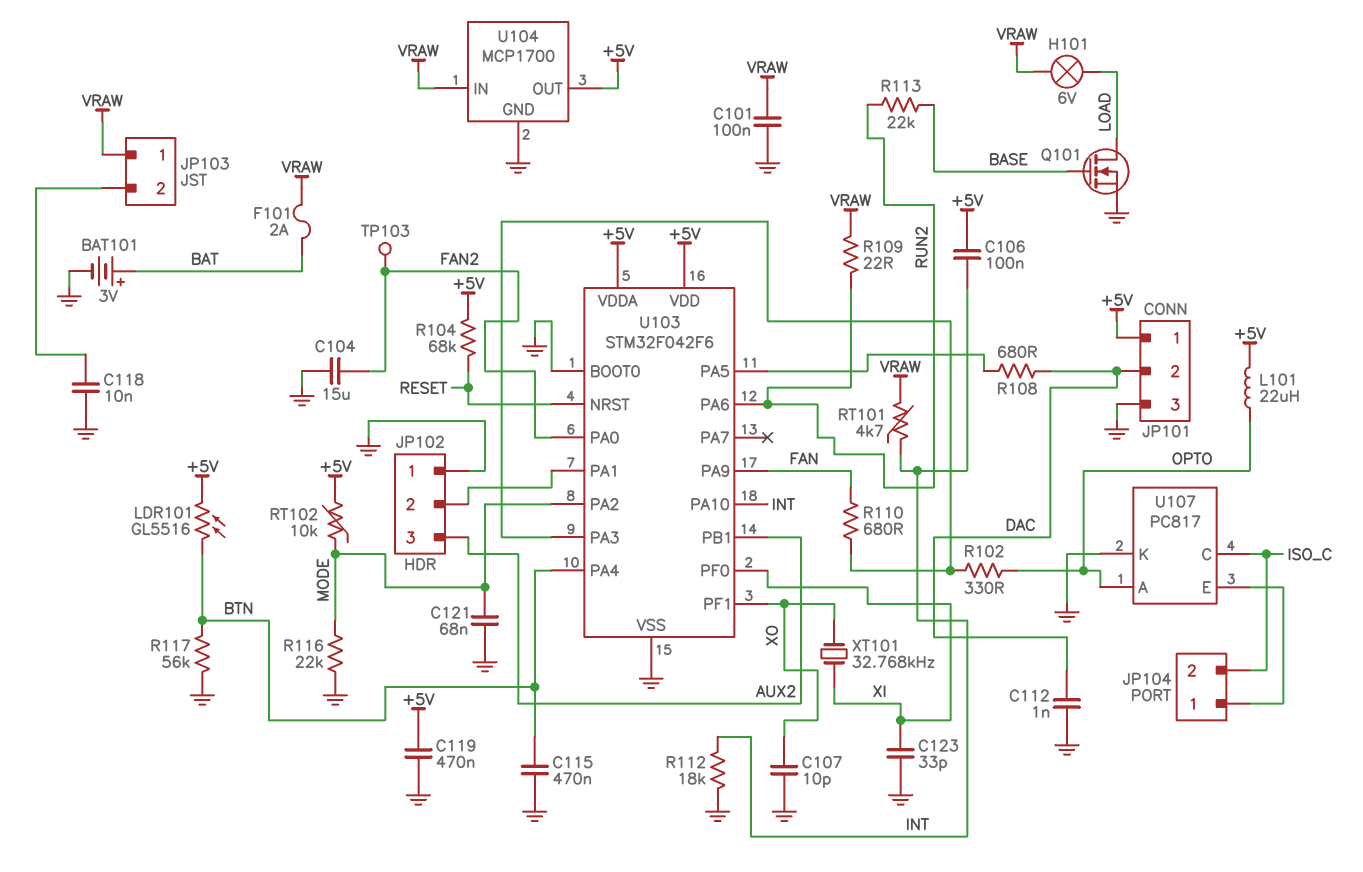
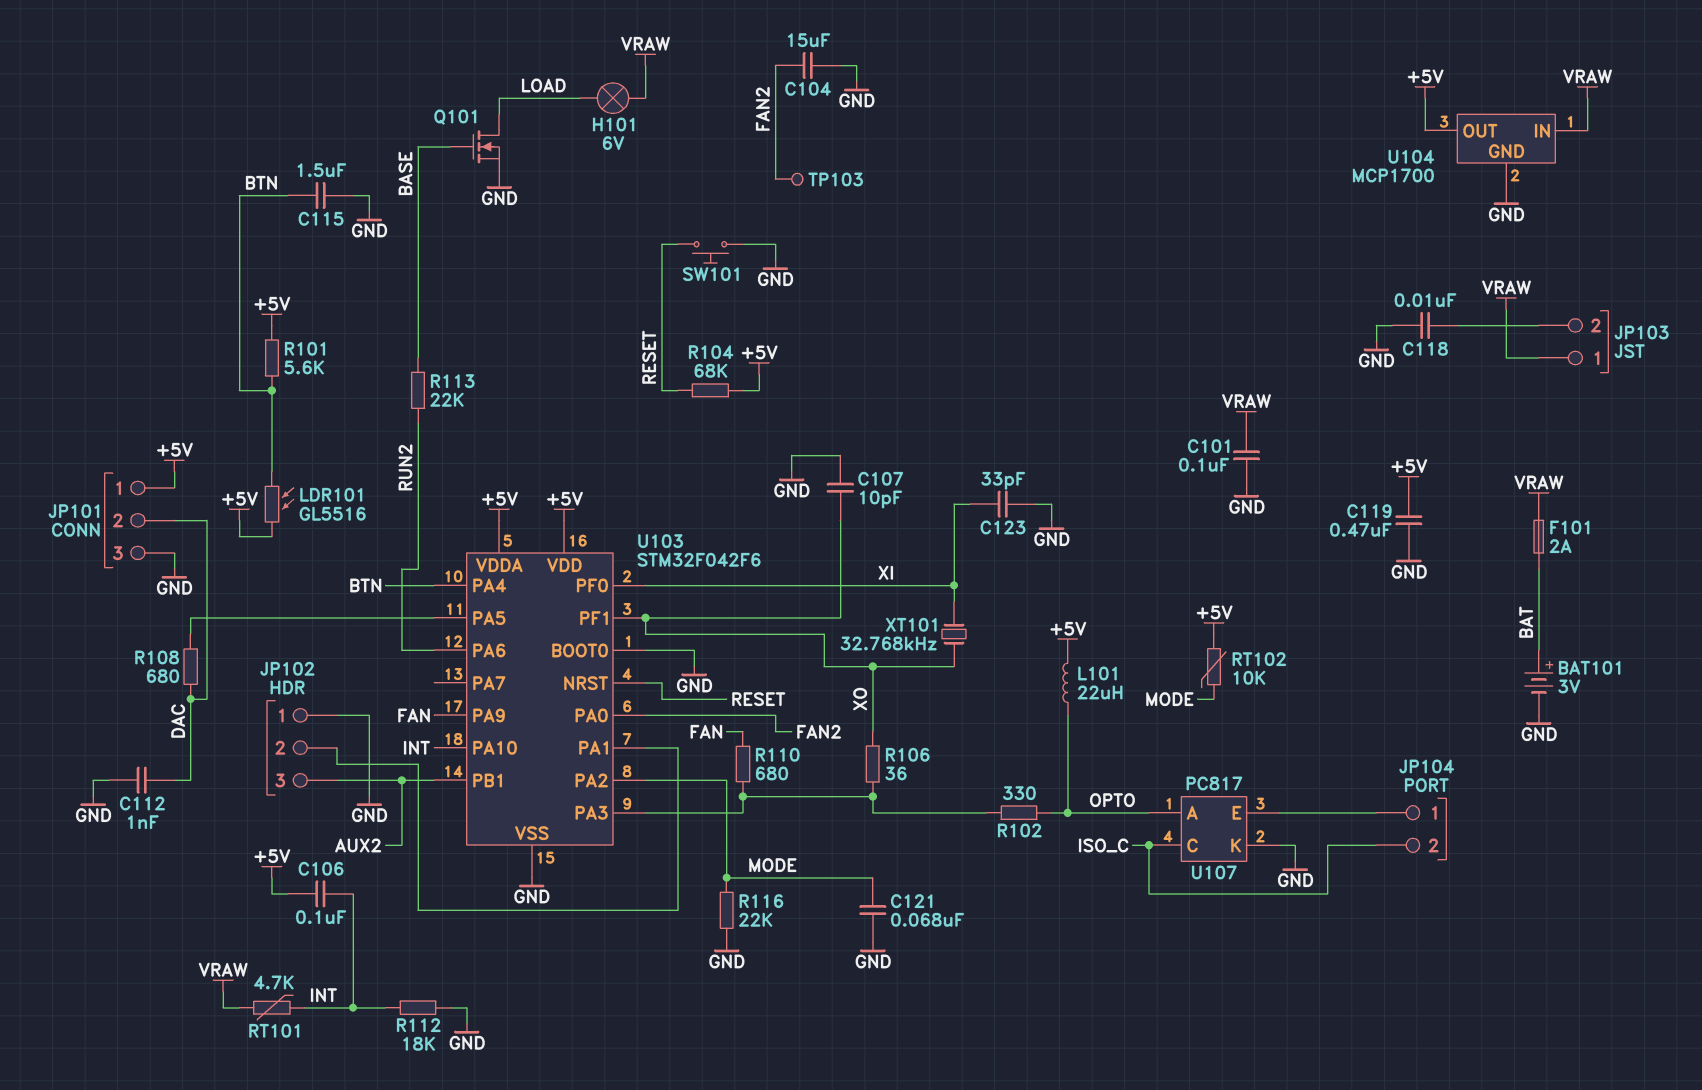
C115: 470nF (BTN, GND) -> 1.5uF (BTN, GND)
R101: none -> 5.6k (+5V, BTN)
R106: none -> 36 (U103/PA3, XO)
R109: 22 (RUN2, VRAW) -> none
R117: 56k (BTN, GND) -> none
SW101: none -> button (GND, RESET)

